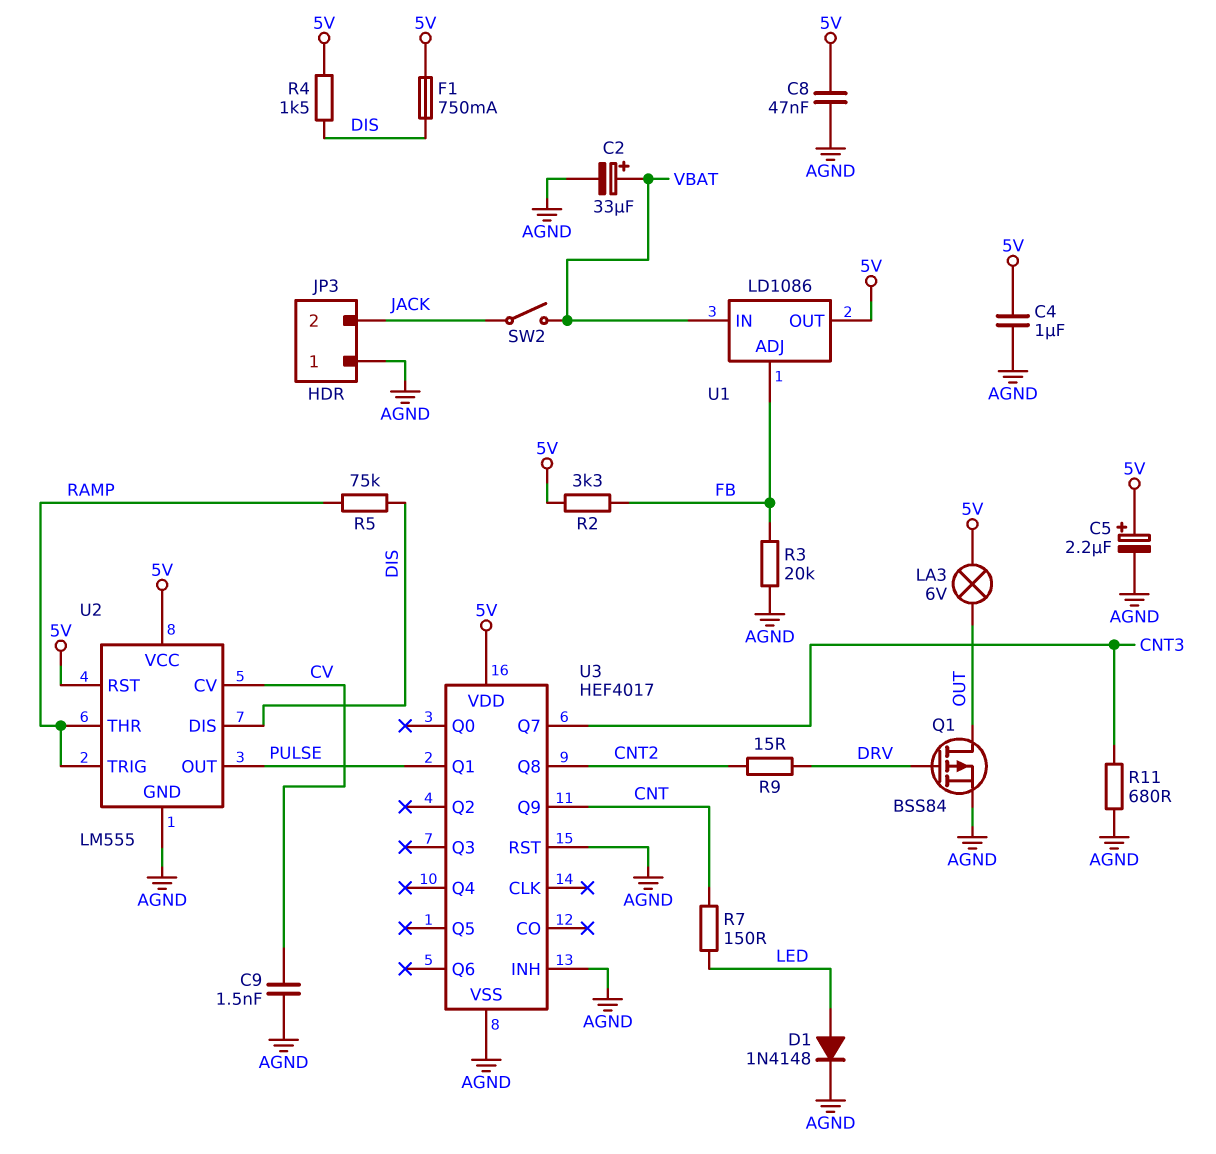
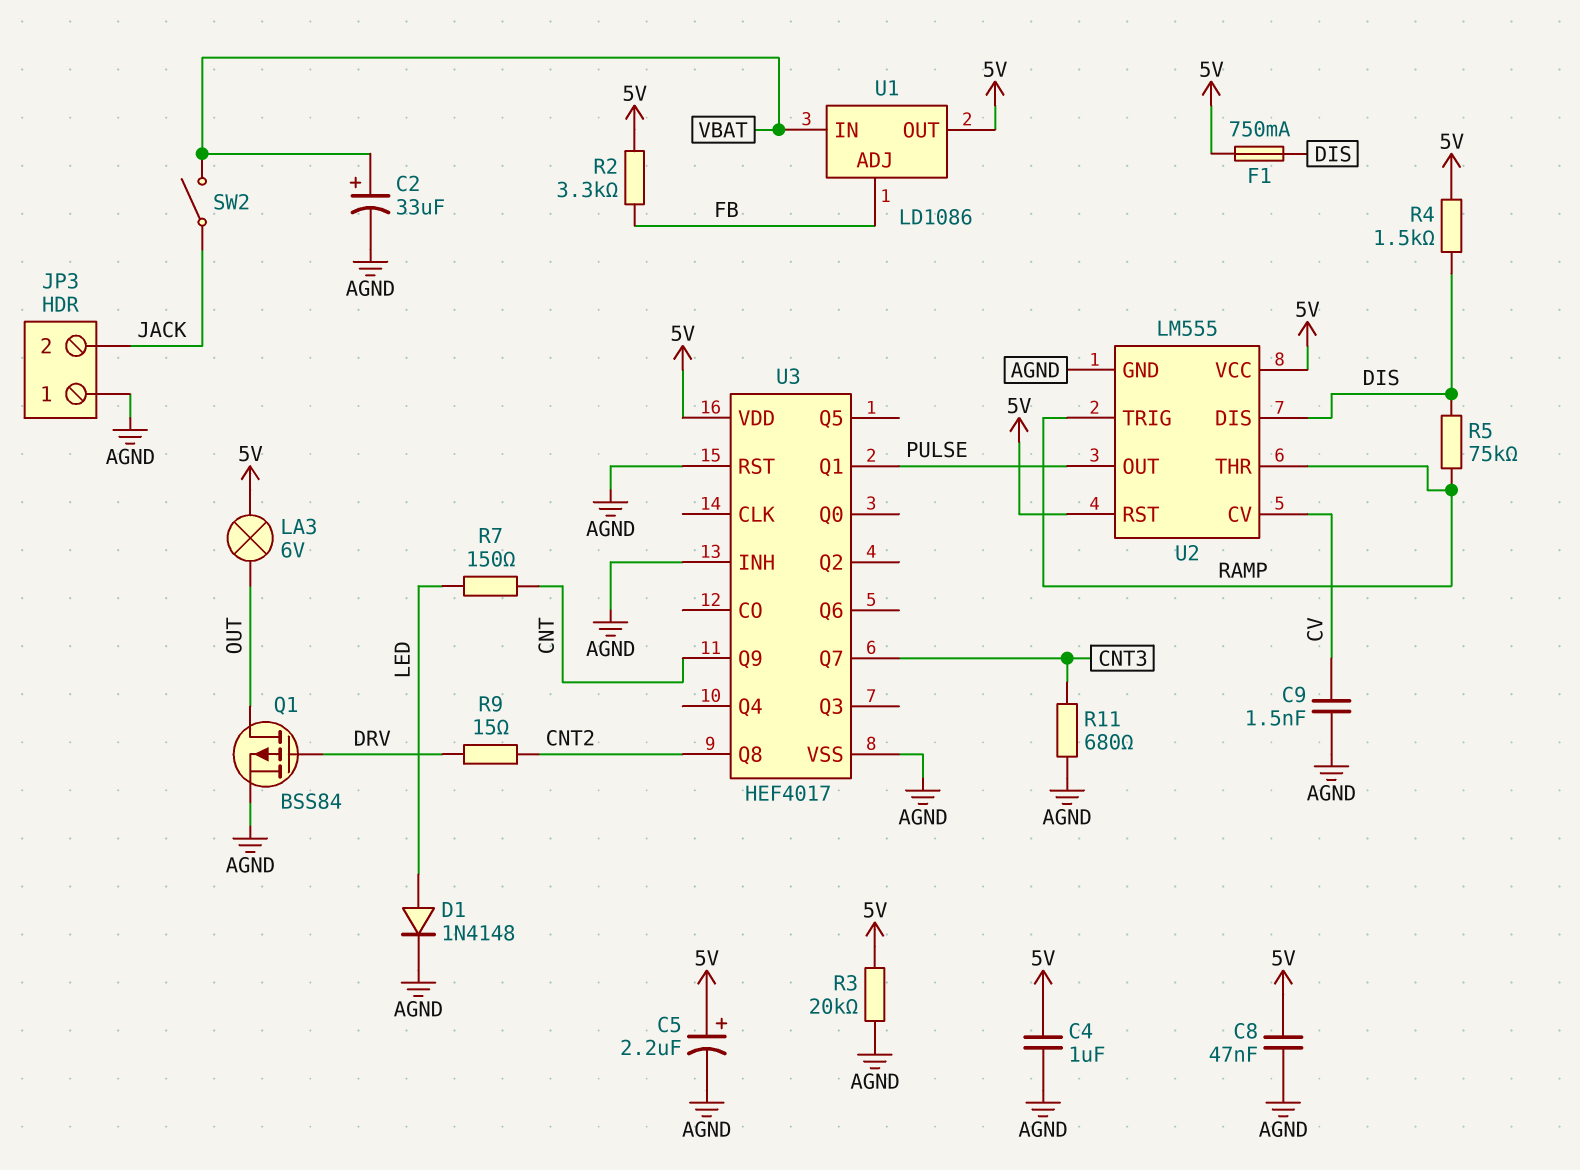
R3: 20k (AGND, FB) -> 20k (5V, AGND)

